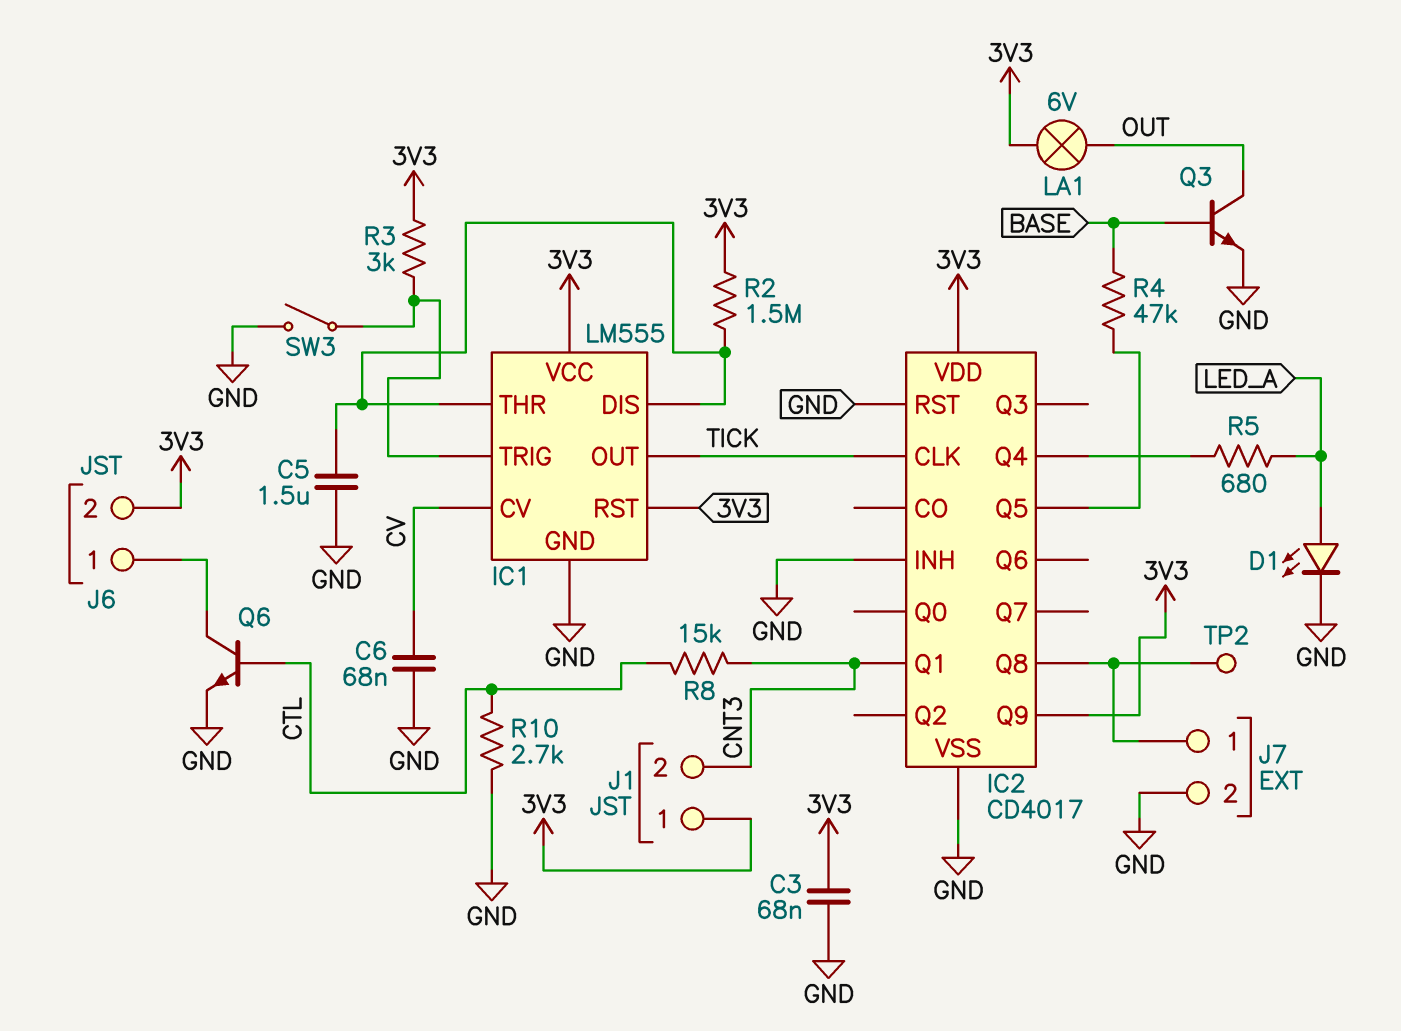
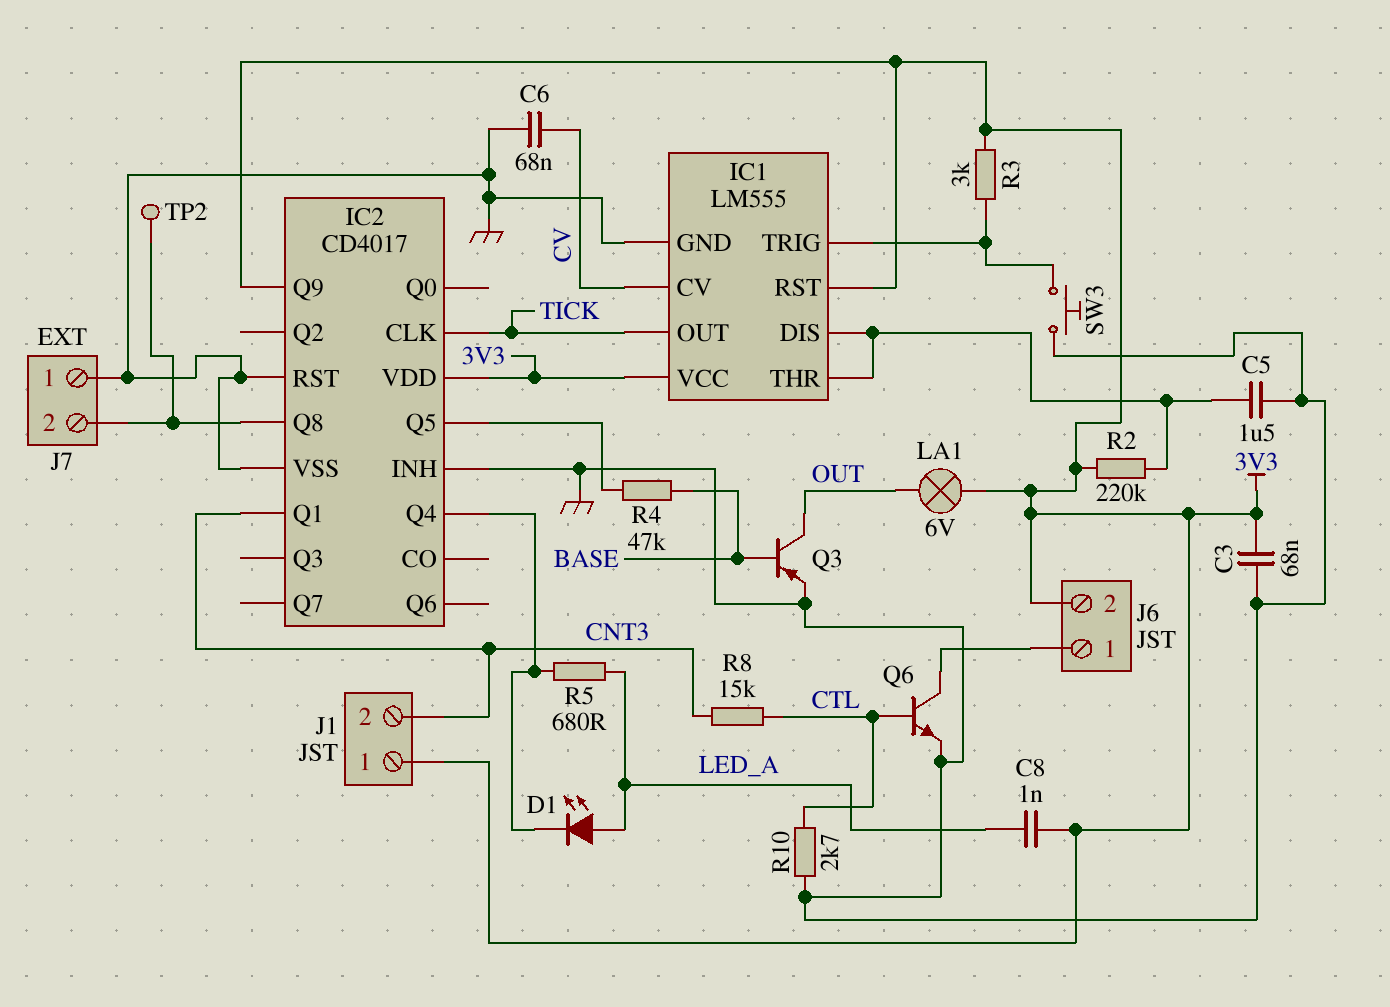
C8: none -> 1nF (3V3, LED_A)
D1: LED (A LED_A, K GND) -> LED (A LED_A, K IC2/Q4)
J7 pin 1: IC2/Q8 -> GND
J7 pin 2: GND -> IC2/Q8
Q3: NPN (B BASE, C OUT, E GND) -> PNP (B BASE, C OUT, E GND)
R2: 1.5M (3V3, IC1/DIS) -> 220k (3V3, IC1/DIS)
SW3: switch (GND, IC1/TRIG) -> button (GND, IC1/TRIG)

